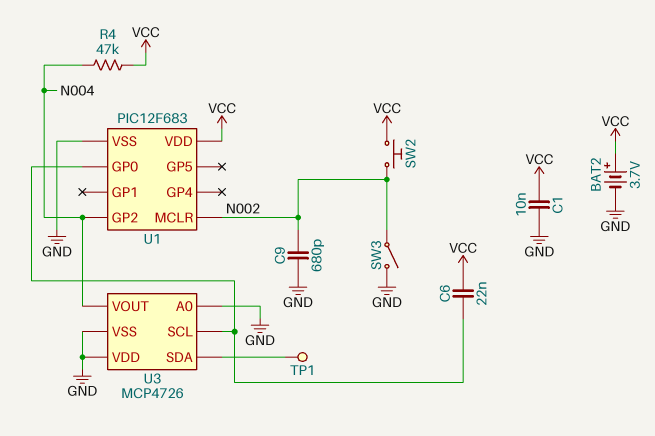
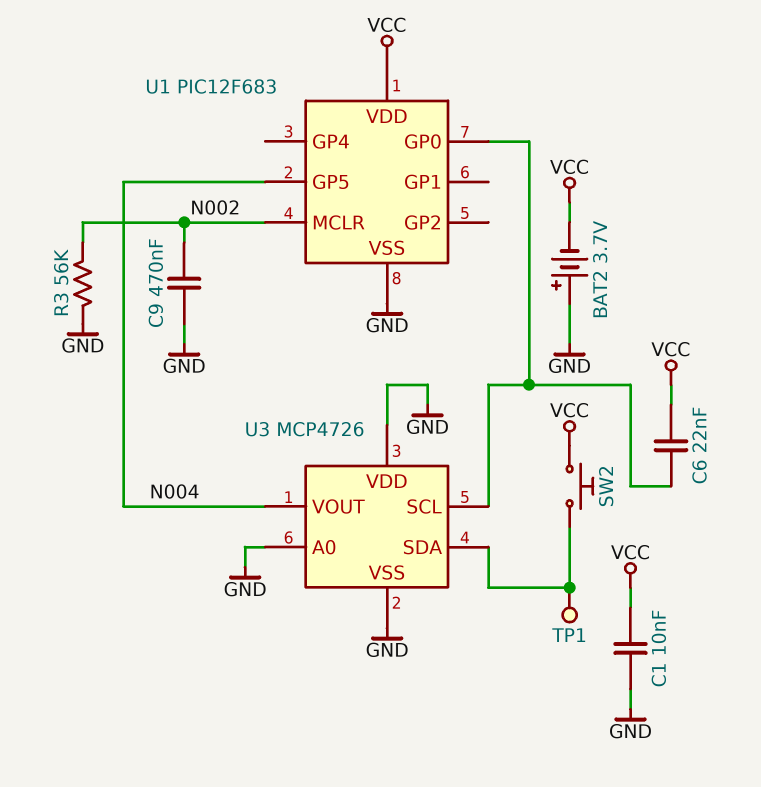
BAT2: 3.7V (plus VCC, minus GND) -> 3.7V (plus GND, minus VCC)
C9: 680pF (GND, N002) -> 470nF (GND, N002)
R3: none -> 56k (GND, N002)
R4: 47k (N004, VCC) -> none
SW2: button (N002, VCC) -> button (U3/SDA, VCC)
SW3: switch (GND, N002) -> none
U1 pin GP2: N004 -> none
U1 pin GP5: none -> N004

